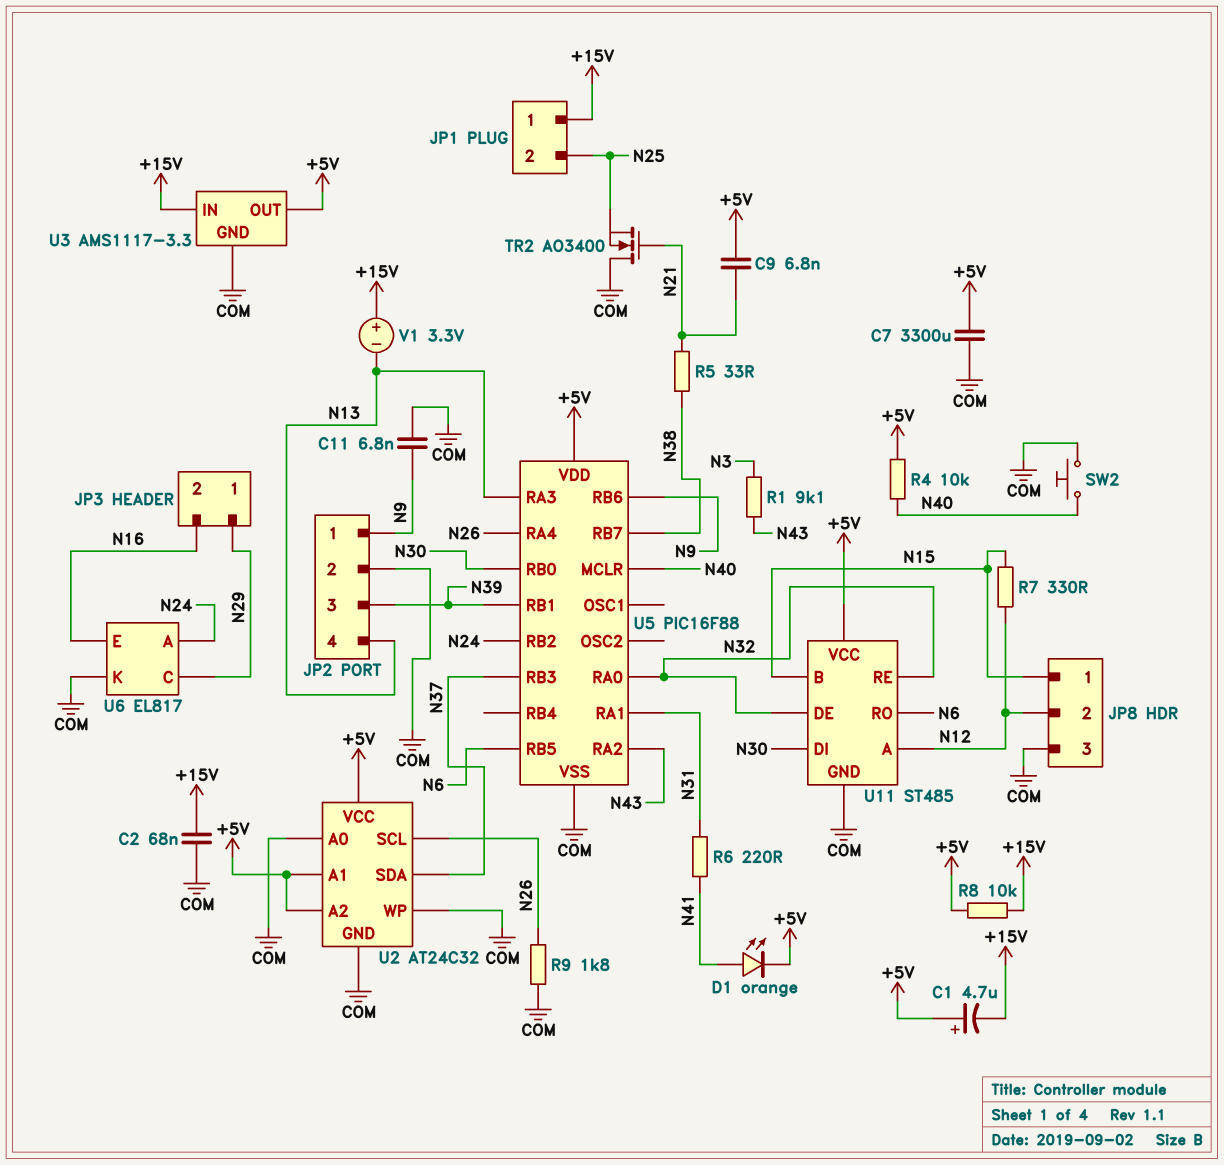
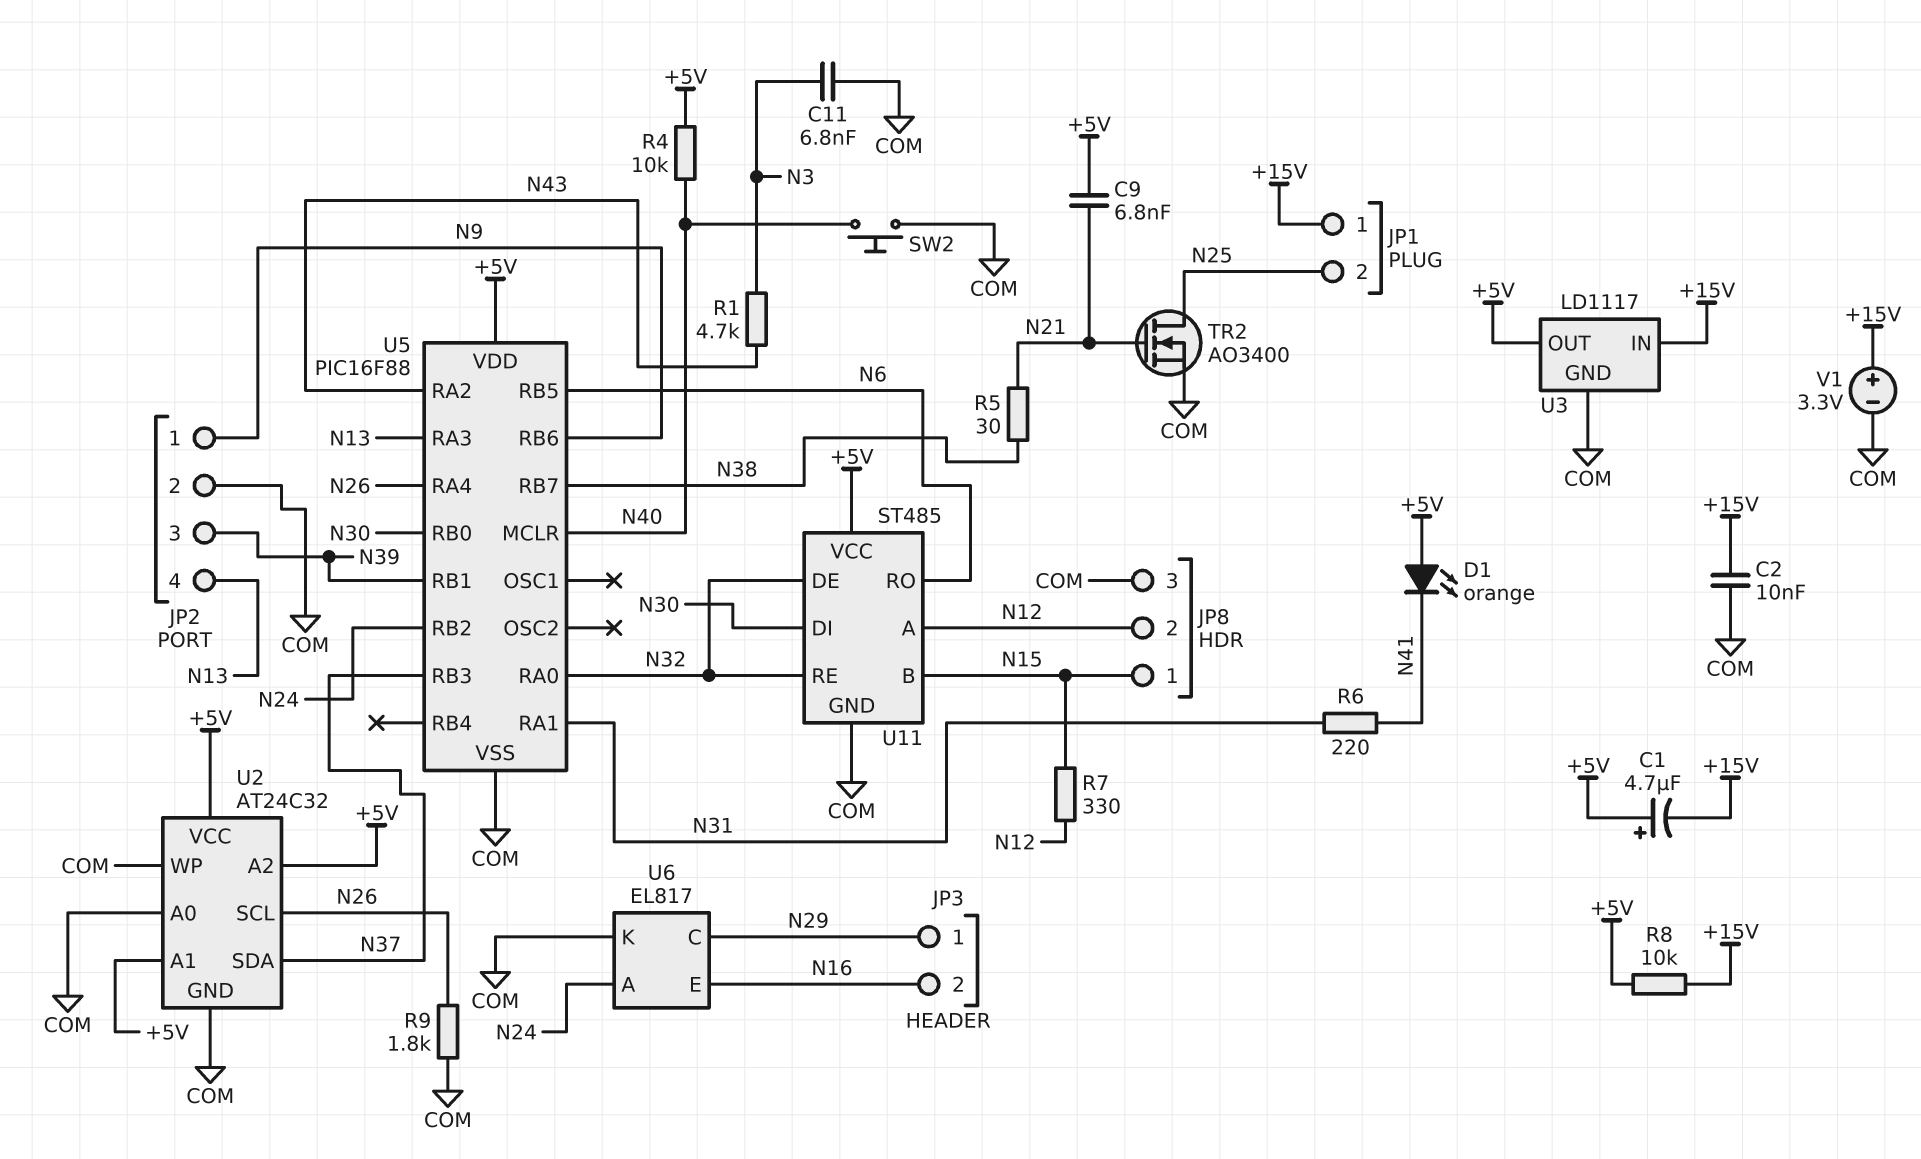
C2: 68nF (+15V, COM) -> 10nF (+15V, COM)
C7: 3300uF (+5V, COM) -> none
C11: 6.8nF (COM, N9) -> 6.8nF (COM, N3)
D1: LED orange (A N41, K +5V) -> LED orange (A +5V, K N41)
R1: 9.1k (N3, N43) -> 4.7k (N3, N43)
R5: 33 (N21, N38) -> 30 (N21, N38)
TR2: NMOS AO3400 (G N21, D COM, S N25) -> NMOS AO3400 (G N21, D N25, S COM)
U3: AMS1117-3.3 -> LD1117
V1: 3.3V (plus +15V, minus N13) -> 3.3V (plus +15V, minus COM)

